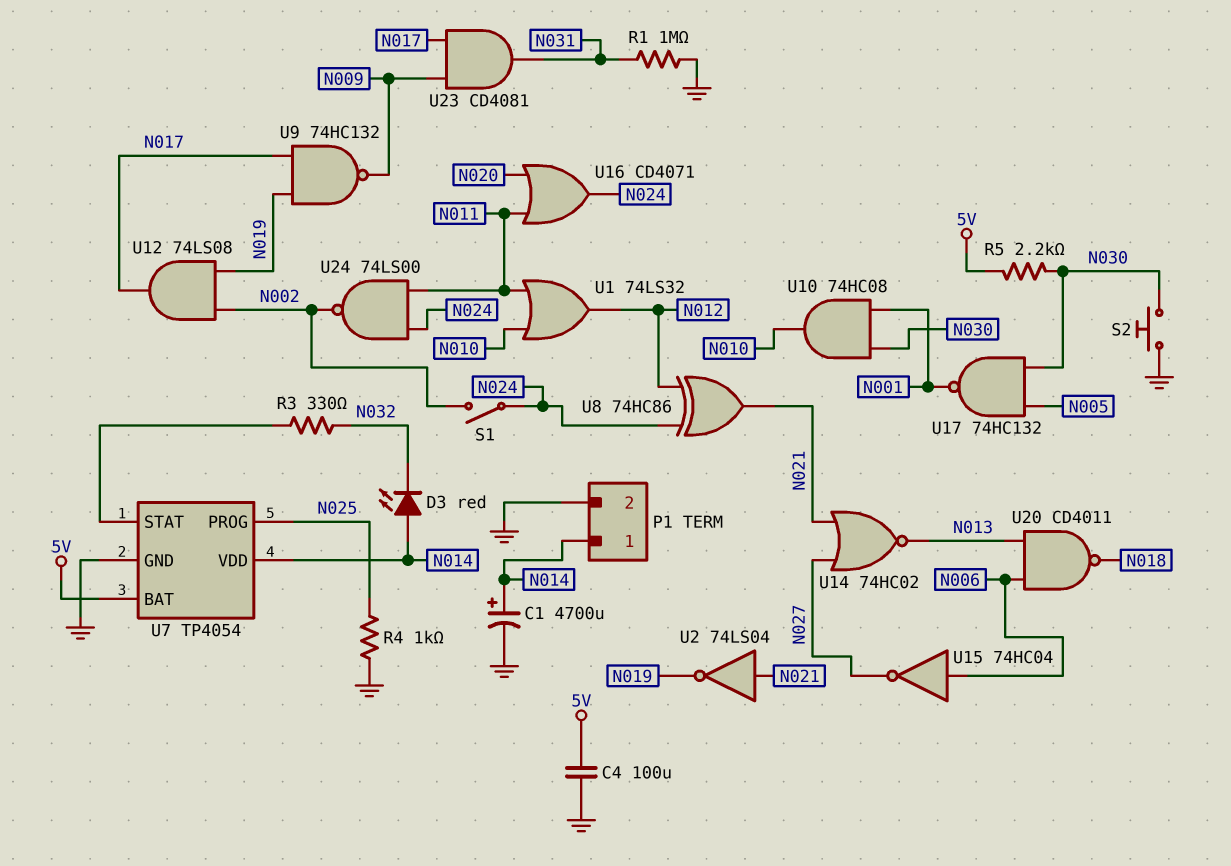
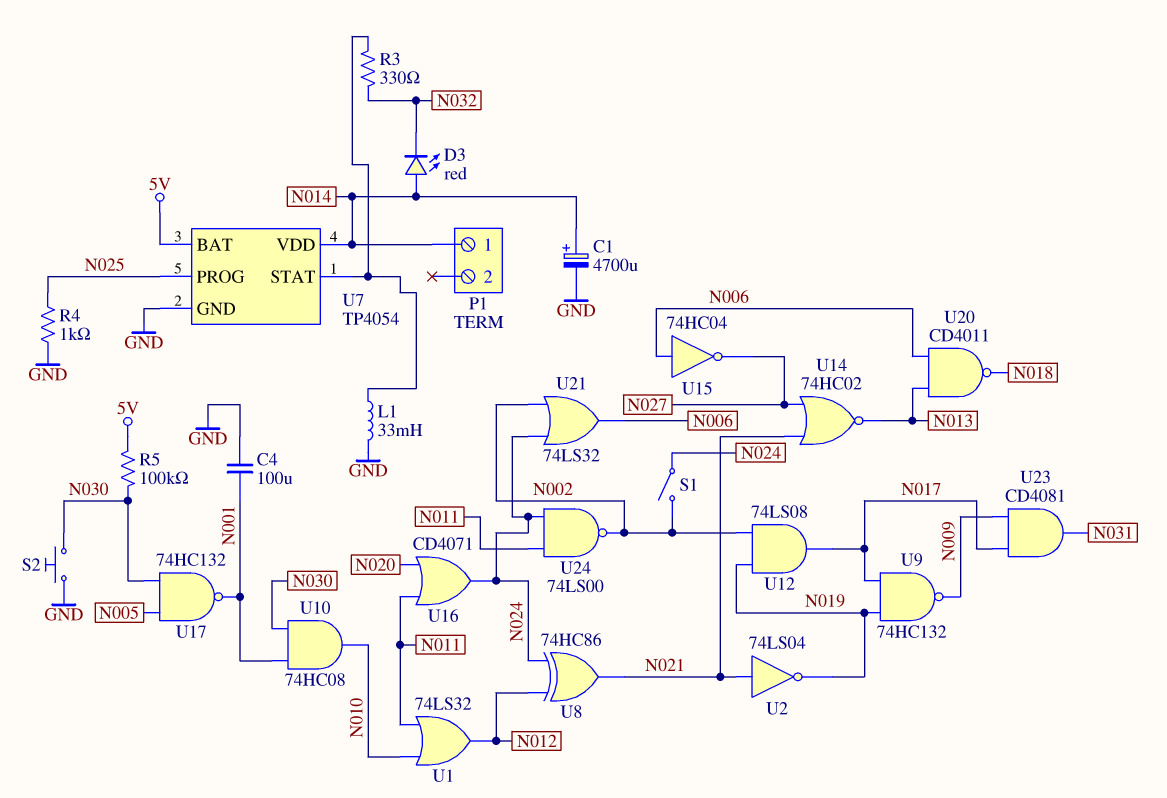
C4: 100uF (5V, GND) -> 100uF (GND, N001)
L1: none -> 33mH (GND, U7/STAT)
P1 pin 2: GND -> none
R1: 1M (GND, N031) -> none
R5: 2.2k (5V, N030) -> 100k (5V, N030)
U21: none -> OR 74LS32 (in N002, in N024, out N006)

